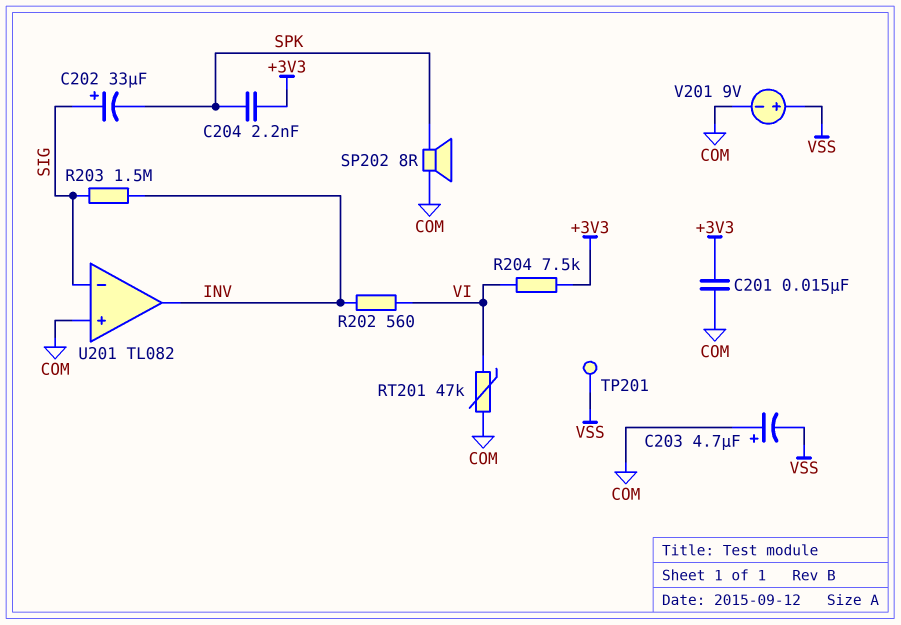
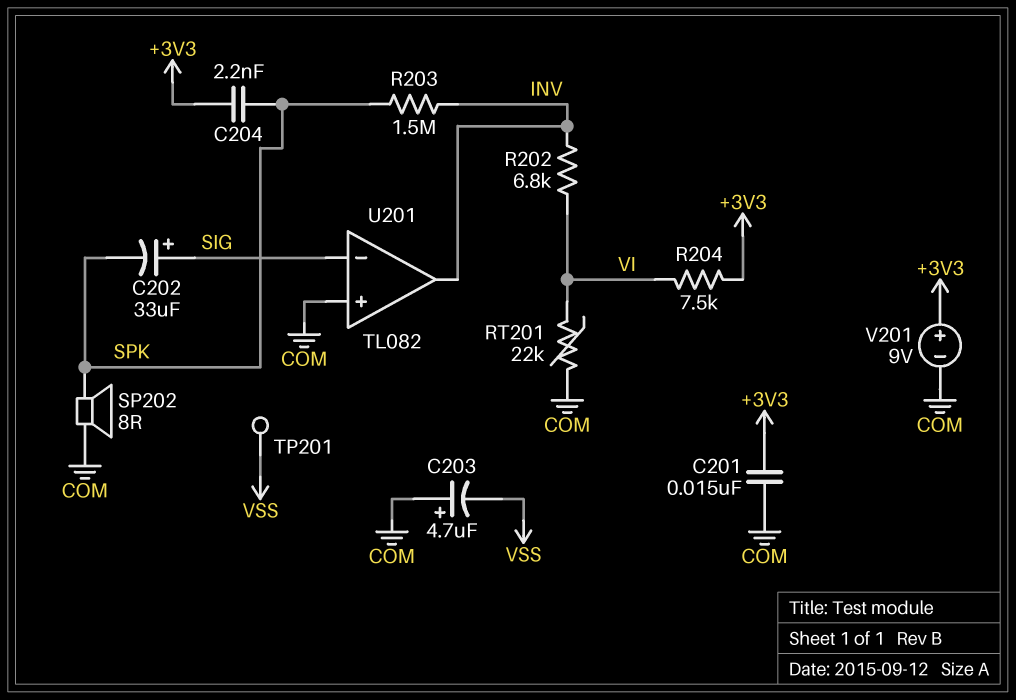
R202: 560 (INV, VI) -> 6.8k (INV, VI)
R203: 1.5M (INV, SIG) -> 1.5M (INV, SPK)
RT201: 47k (COM, VI) -> 22k (COM, VI)
V201: 9V (plus VSS, minus COM) -> 9V (plus +3V3, minus COM)

